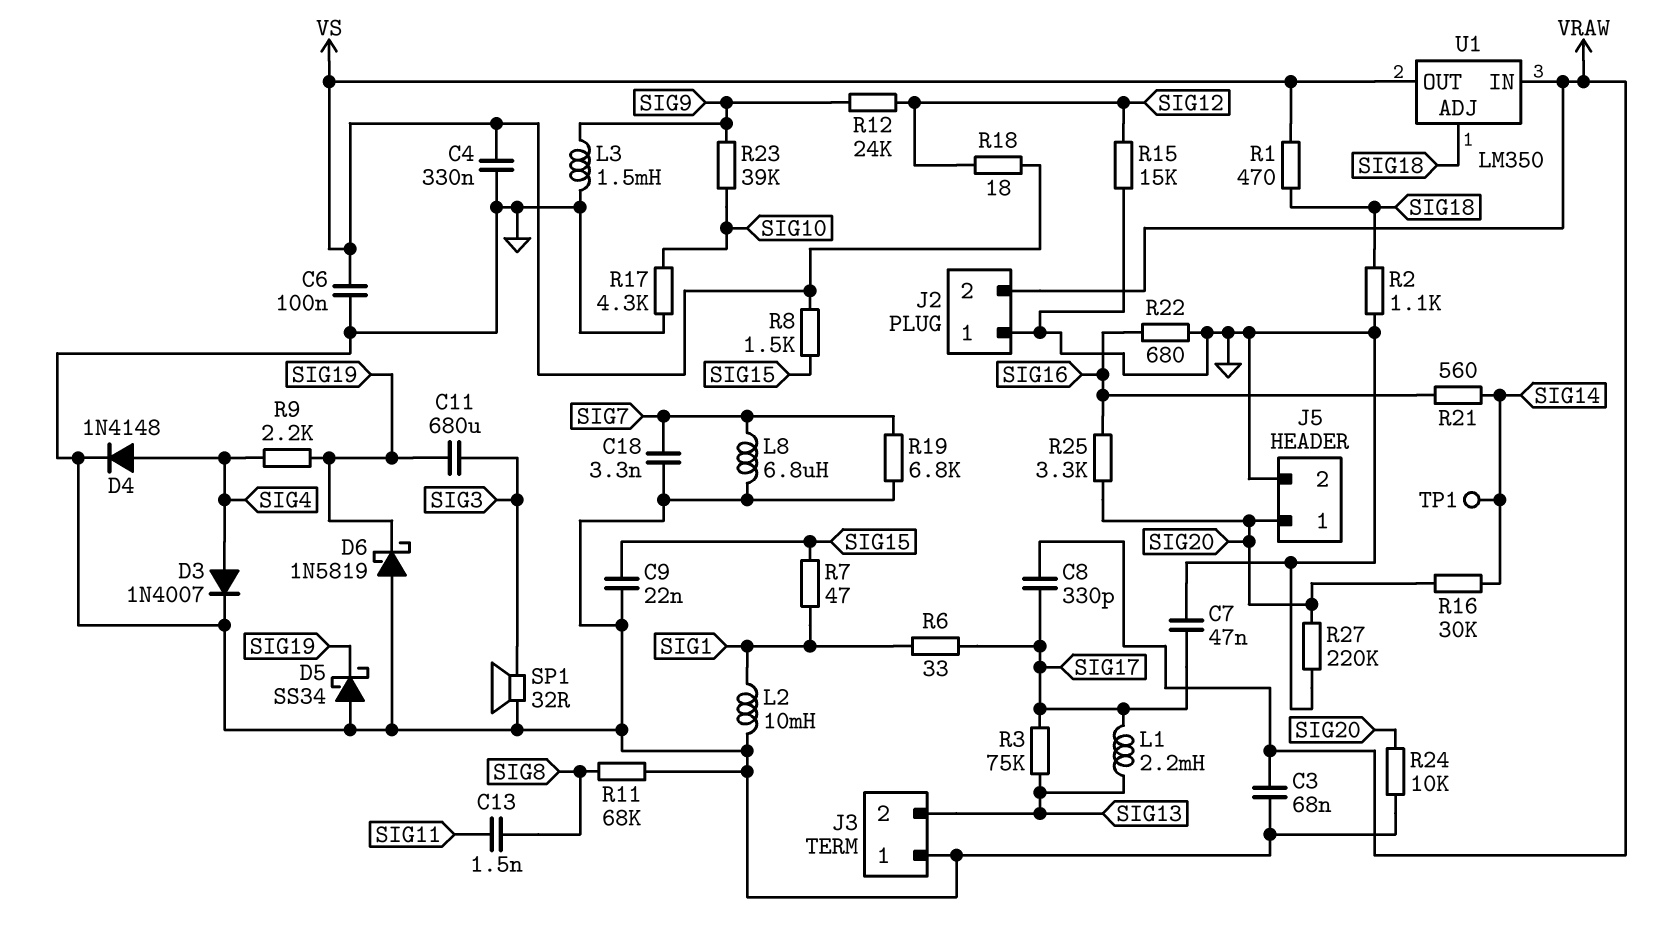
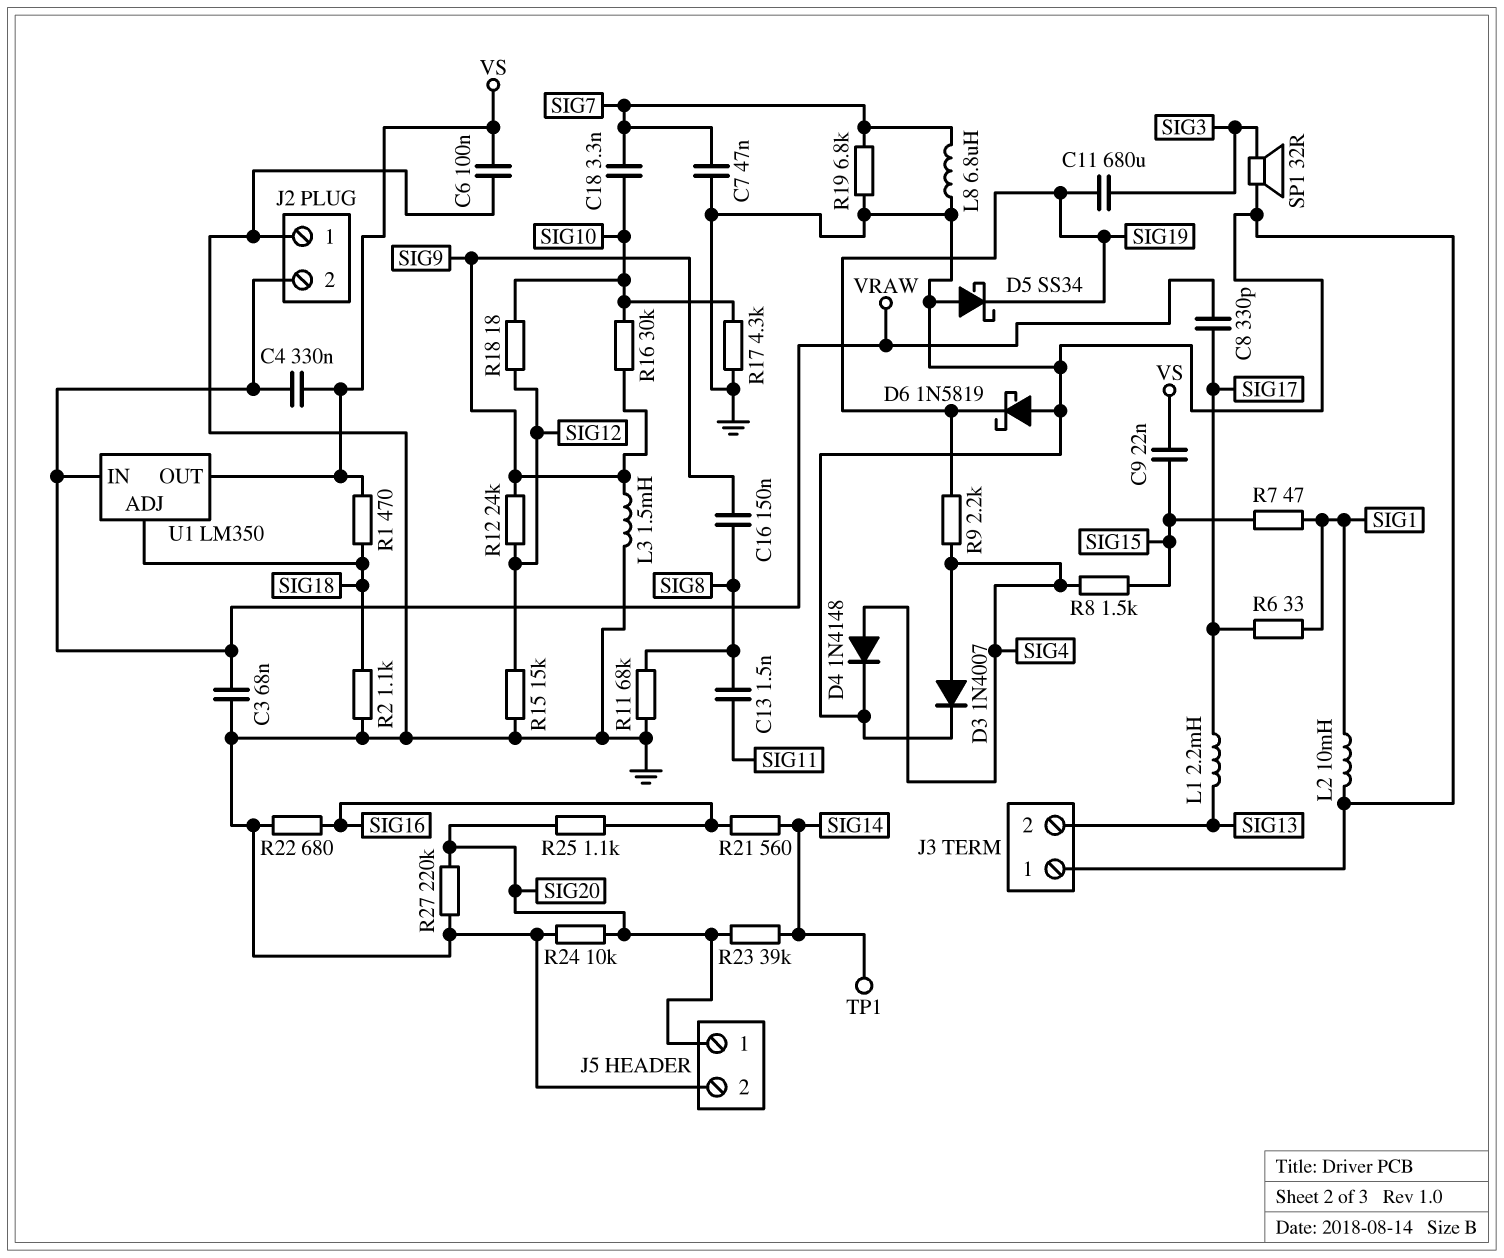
C4: 330nF (GND, VS) -> 330nF (VRAW, VS)
C7: 47nF (GND, SIG17) -> 47nF (GND, SIG7)
C9: 22nF (GND, SIG15) -> 22nF (SIG15, VS)
C16: none -> 150nF (SIG8, SIG9)
C18: 3.3nF (GND, SIG7) -> 3.3nF (SIG7, SIG10)
R3: 75k (SIG13, SIG17) -> none
R8: 1.5k (SIG15, VS) -> 1.5k (SIG4, SIG15)
R16: 30k (SIG14, SIG20) -> 30k (SIG9, SIG10)
R18: 18 (SIG12, VS) -> 18 (SIG10, SIG12)
R23: 39k (SIG9, SIG10) -> 39k (SIG14, SIG20)
R25: 3.3k (SIG16, SIG20) -> 1.1k (SIG16, SIG20)

